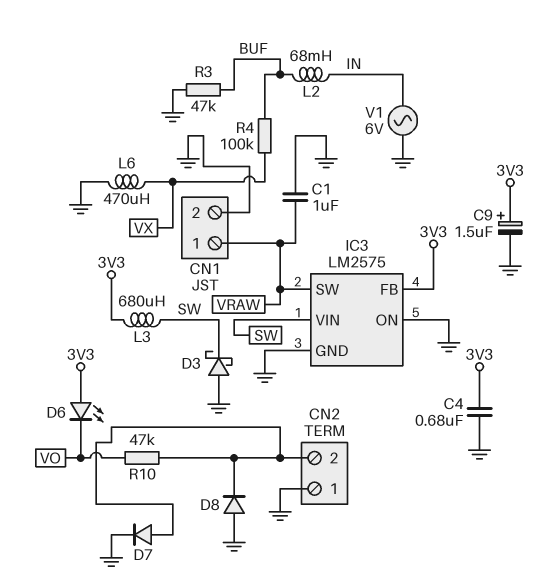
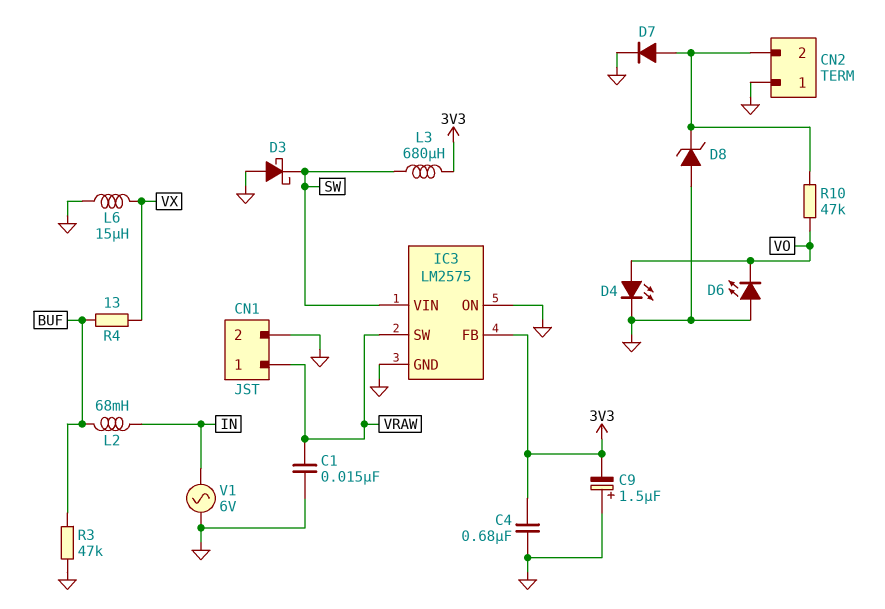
C1: 1uF (GND, VRAW) -> 15nF (GND, VRAW)
C9: 1.5uF (plus 3V3, minus GND) -> 1.5uF (plus GND, minus 3V3)
D4: none -> LED (A VO, K GND)
D6: LED (A 3V3, K VO) -> LED (A GND, K VO)
D8: diode (A GND, K CN2/2) -> zener (A GND, K CN2/2)
L6: 470uH (GND, VX) -> 15uH (GND, VX)
R4: 100k (BUF, VX) -> 13 (BUF, VX)

